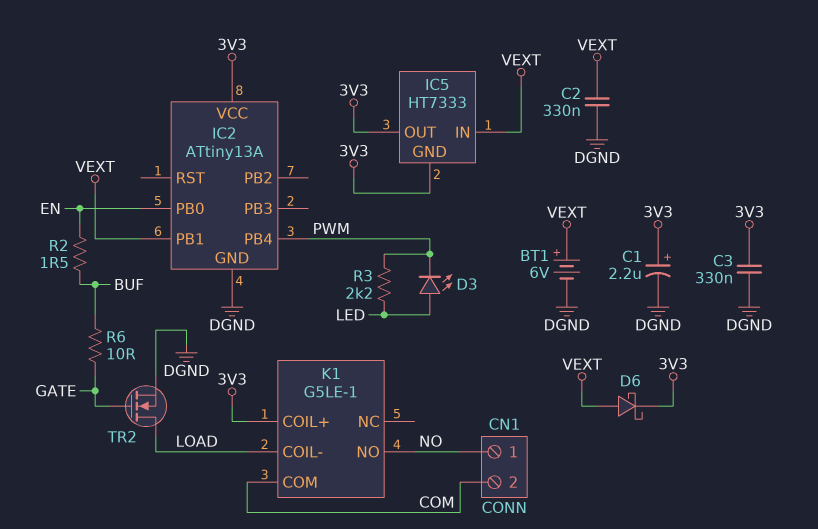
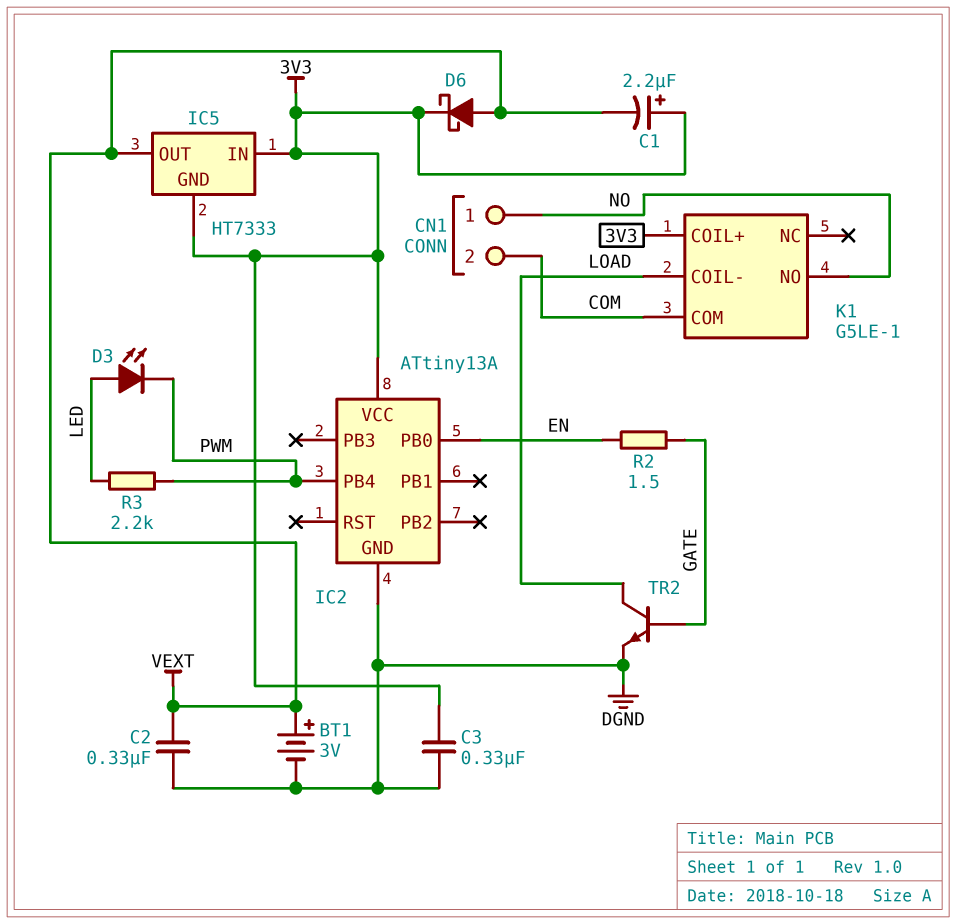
BT1: 6V (plus VEXT, minus DGND) -> 3V (plus VEXT, minus DGND)
C1: 2.2uF (plus 3V3, minus DGND) -> 2.2uF (plus 3V3, minus VEXT)
IC2 pin PB1: VEXT -> none
IC5 pin IN: VEXT -> 3V3
IC5 pin OUT: 3V3 -> VEXT
R2: 1.5 (BUF, EN) -> 1.5 (EN, GATE)
R6: 10 (BUF, GATE) -> none
TR2: NMOS (G GATE, D LOAD, S DGND) -> NPN (B GATE, C LOAD, E DGND)

